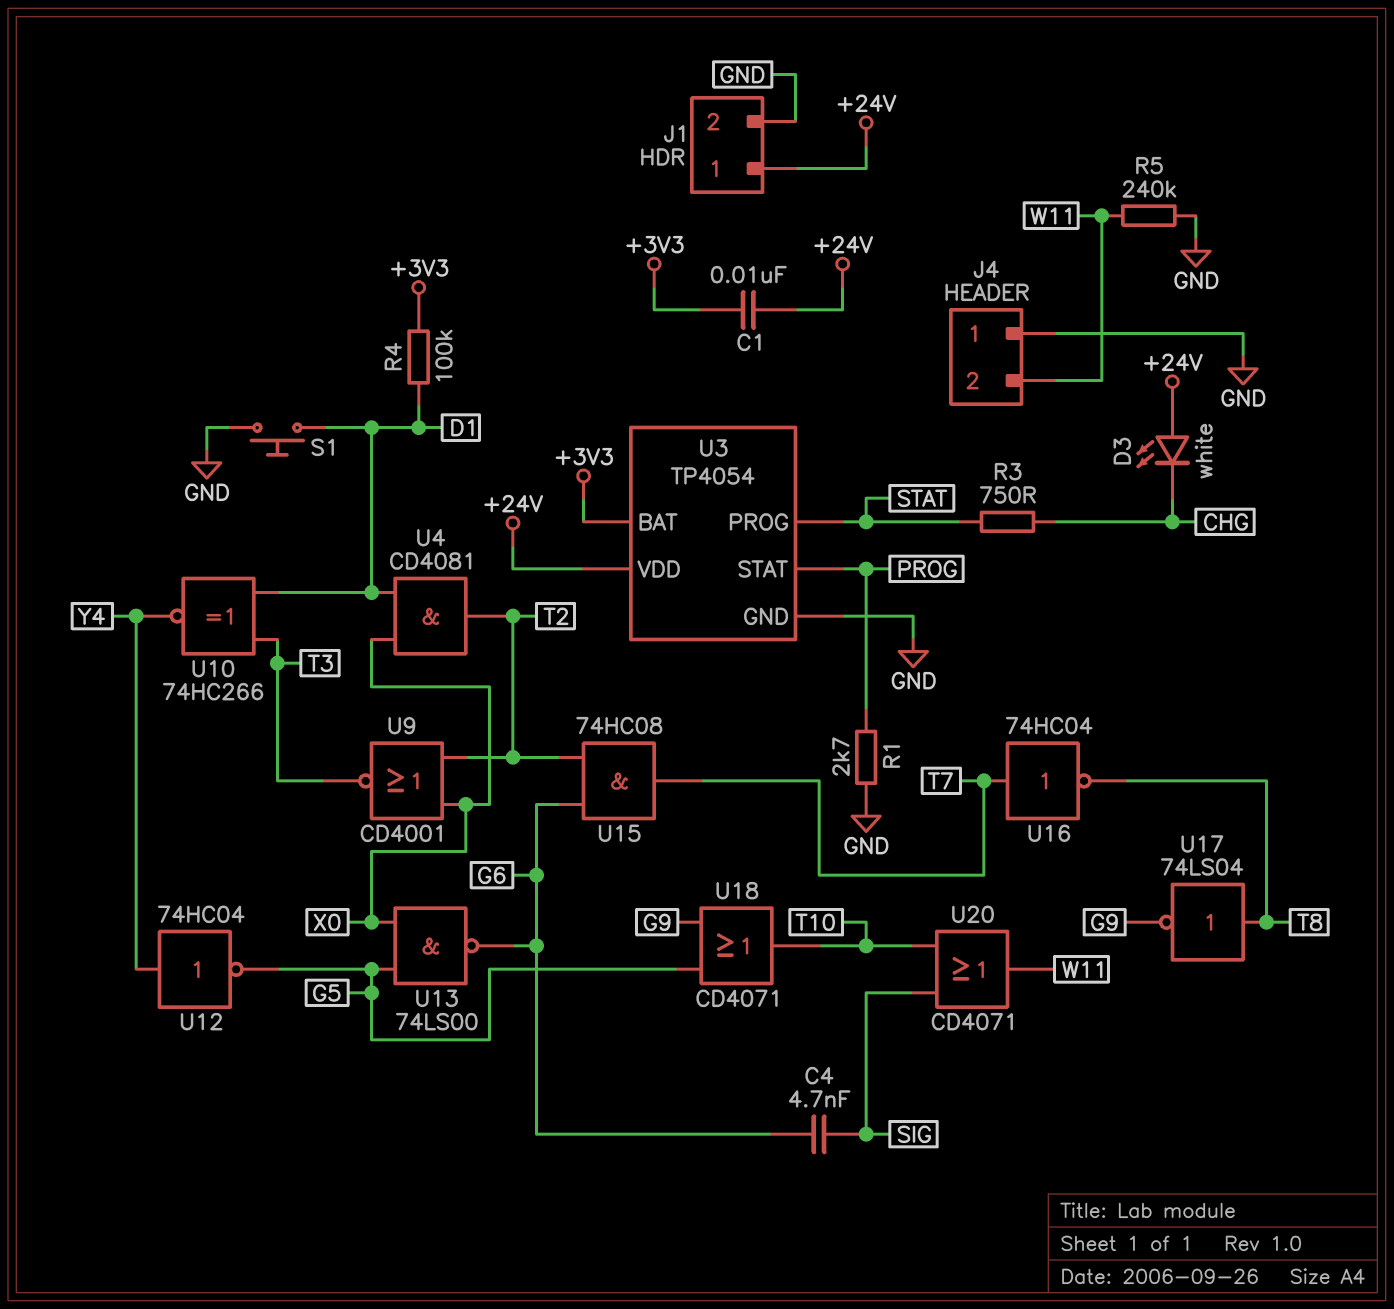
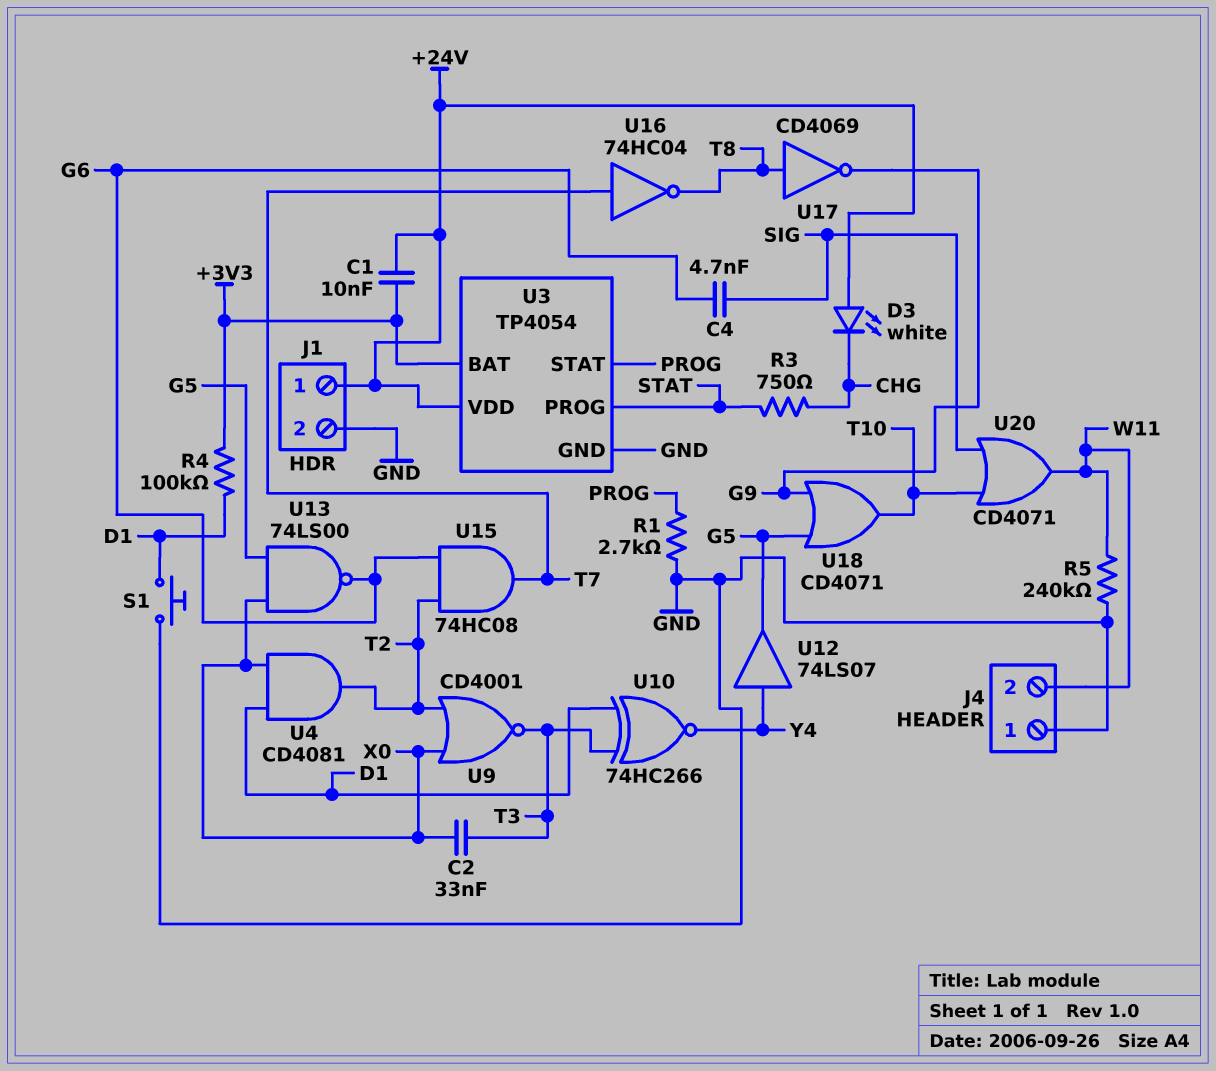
C2: none -> 33nF (T3, X0)
U12: NOT 74HC04 (in Y4, out G5) -> buffer 74LS07 (in Y4, out G5)
U17: NOT 74LS04 (in T8, out G9) -> NOT CD4069 (in T8, out G9)

